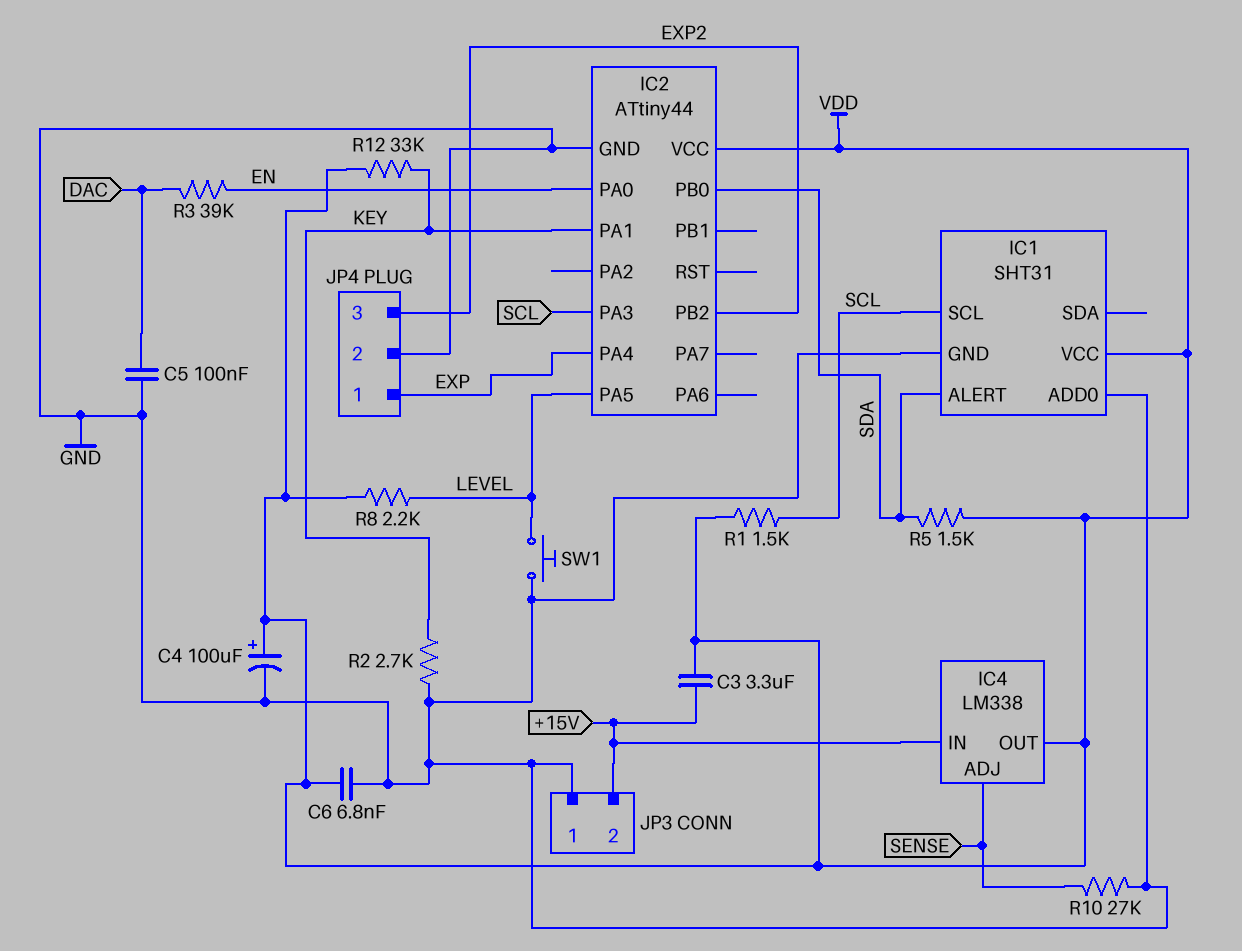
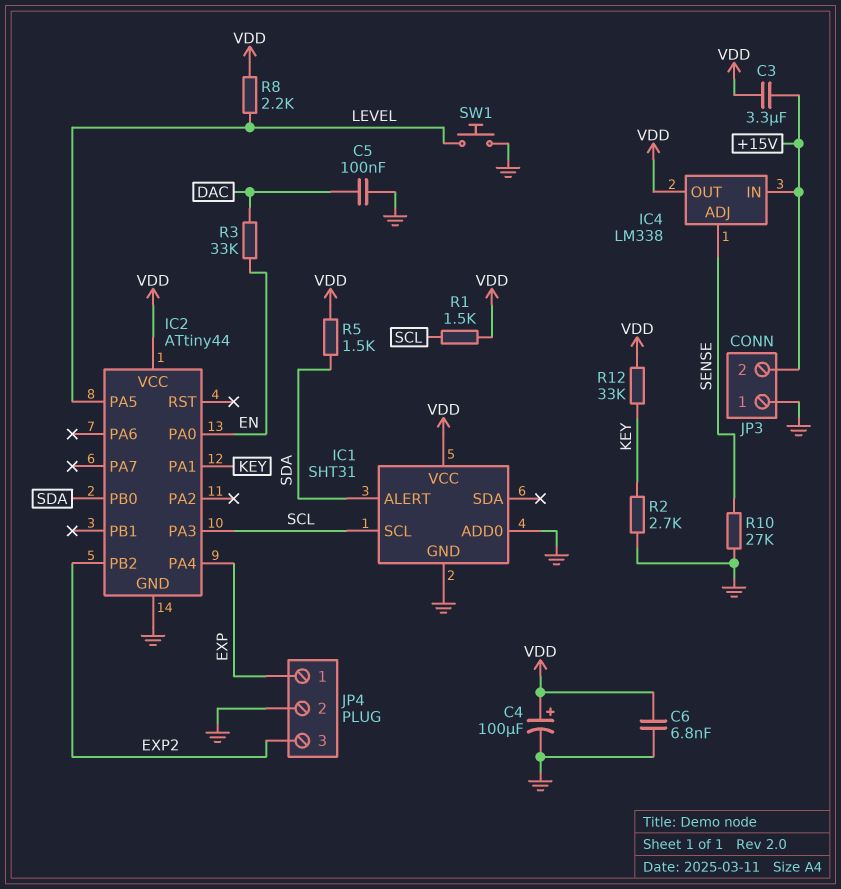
R3: 39k (DAC, EN) -> 33k (DAC, EN)

